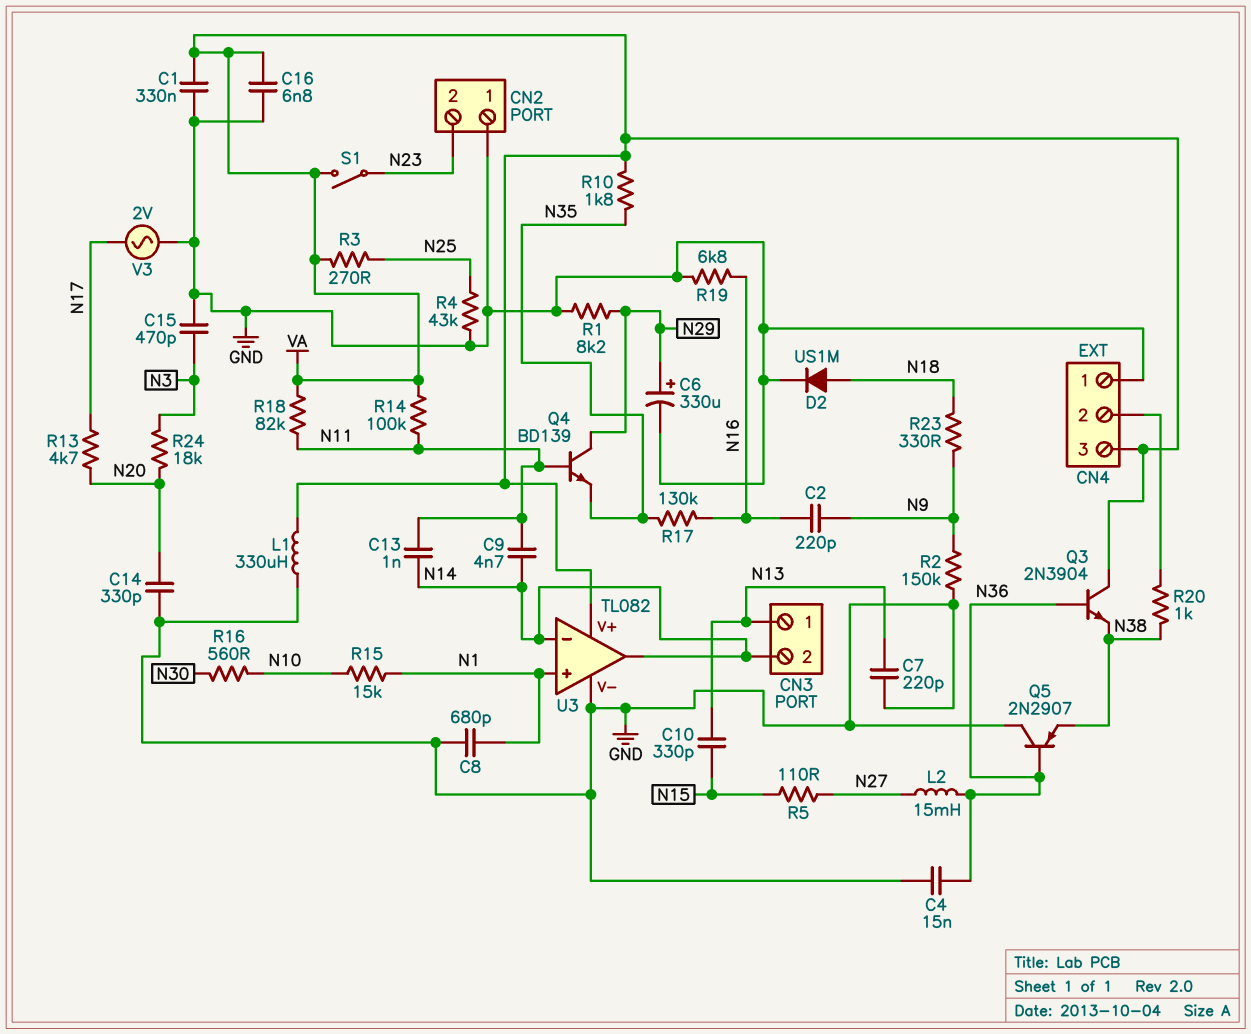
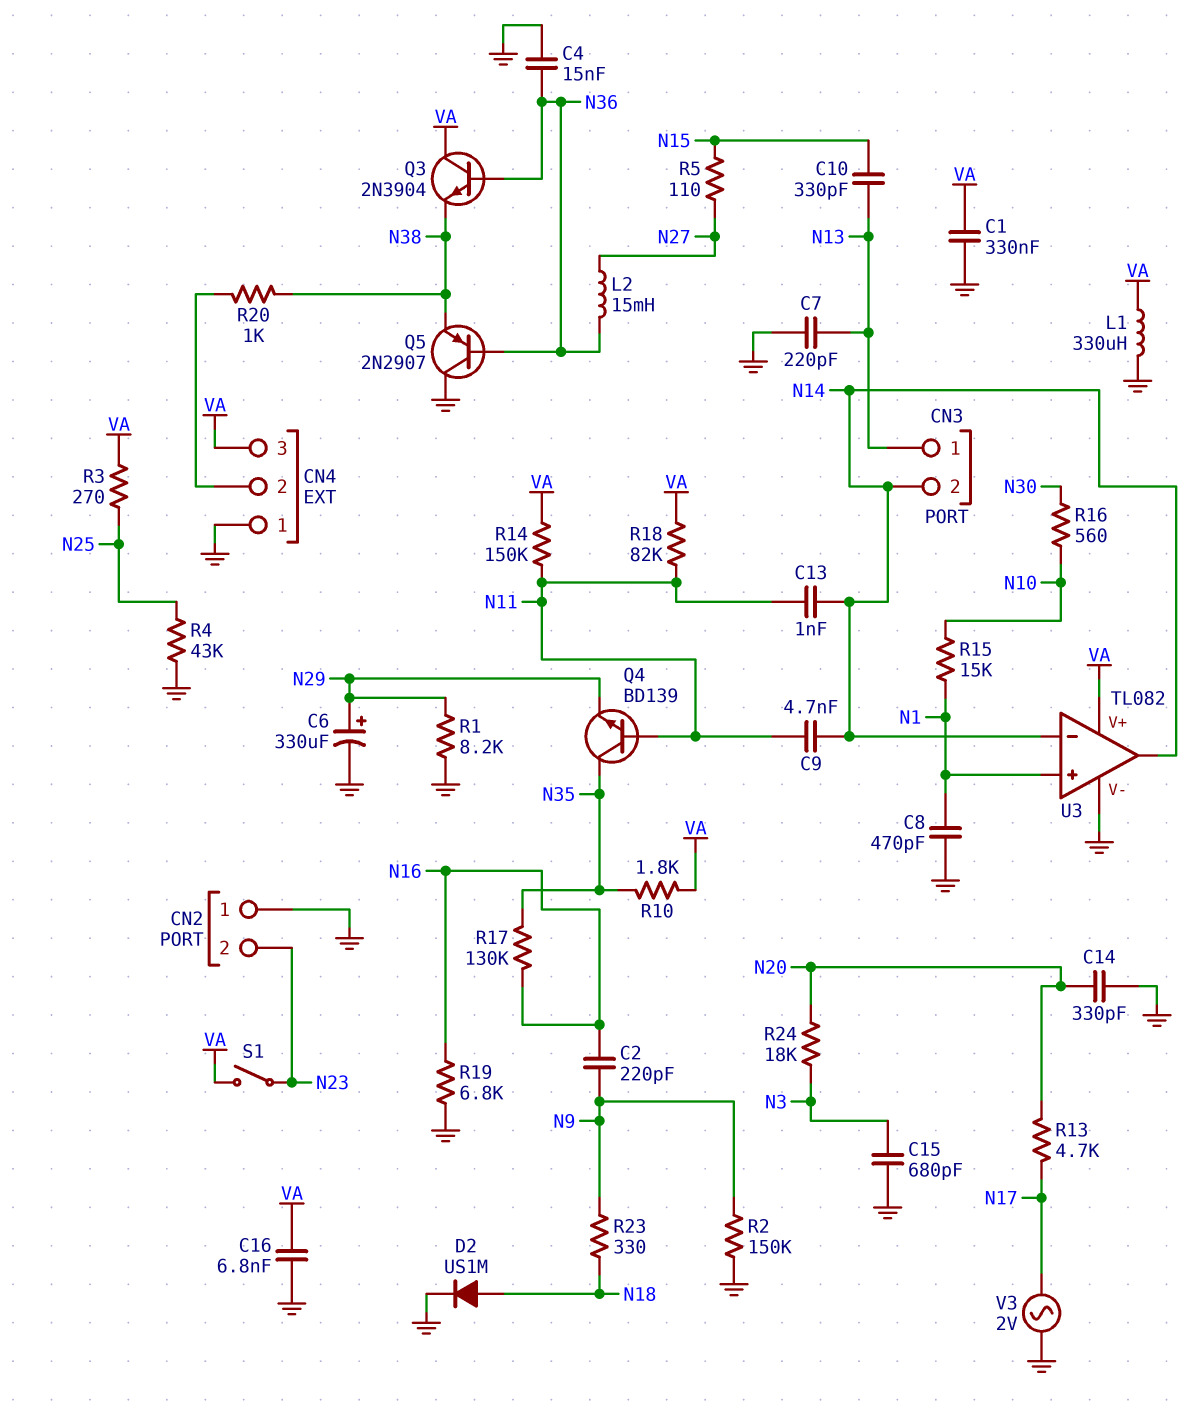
C8: 680pF (GND, N1) -> 470pF (GND, N1)
C15: 470pF (GND, N3) -> 680pF (GND, N3)
Q4: NPN BD139 (B N11, C N29, E N35) -> NPN BD139 (B N11, C N35, E N29)
R14: 100k (N11, VA) -> 150k (N11, VA)

